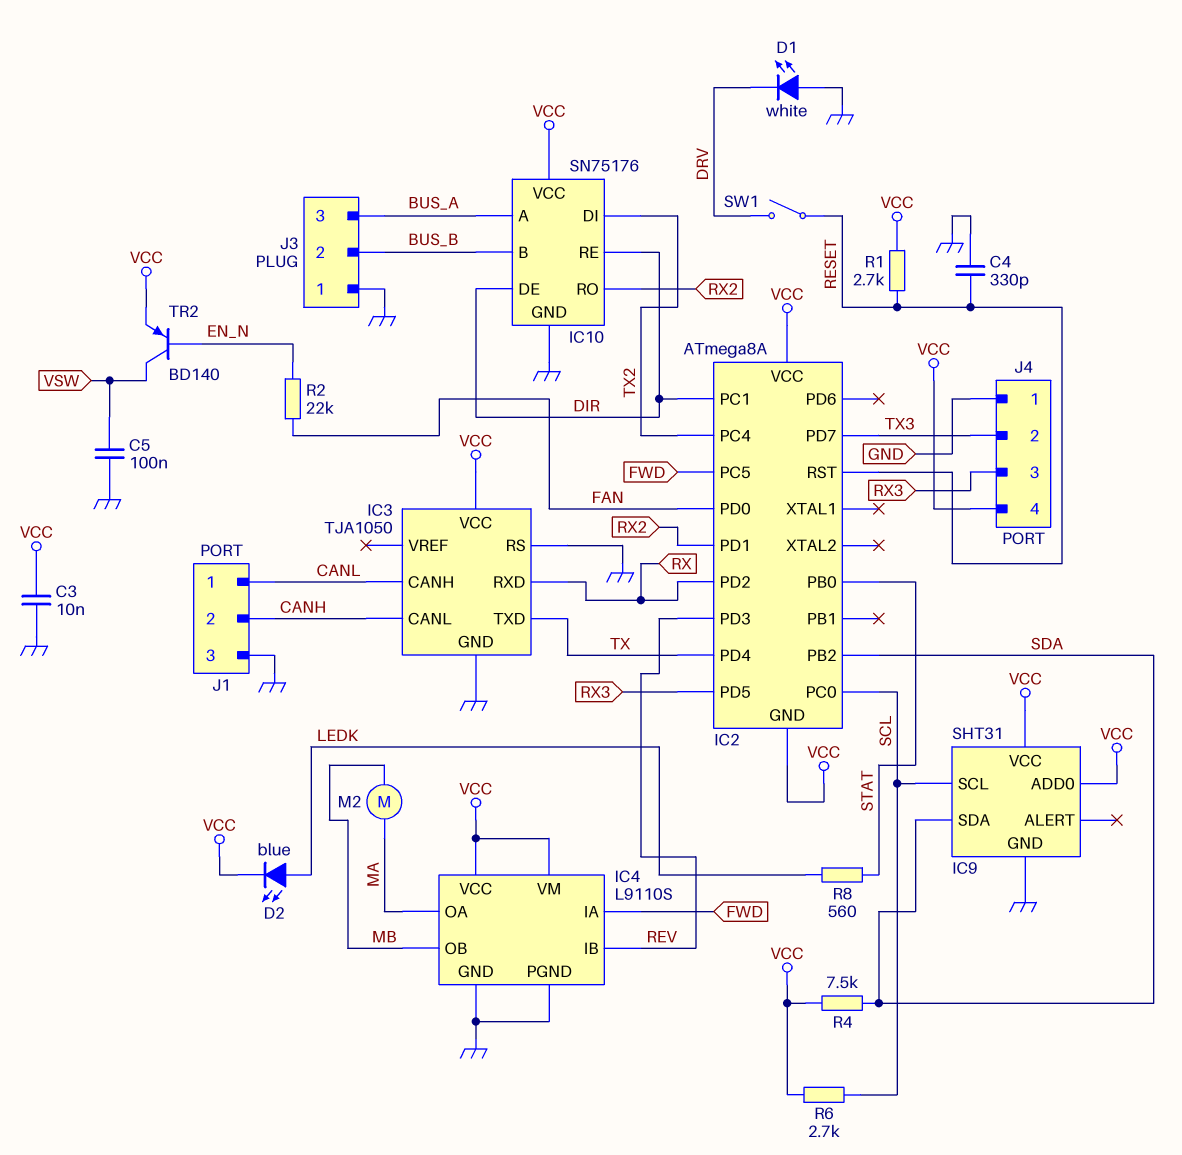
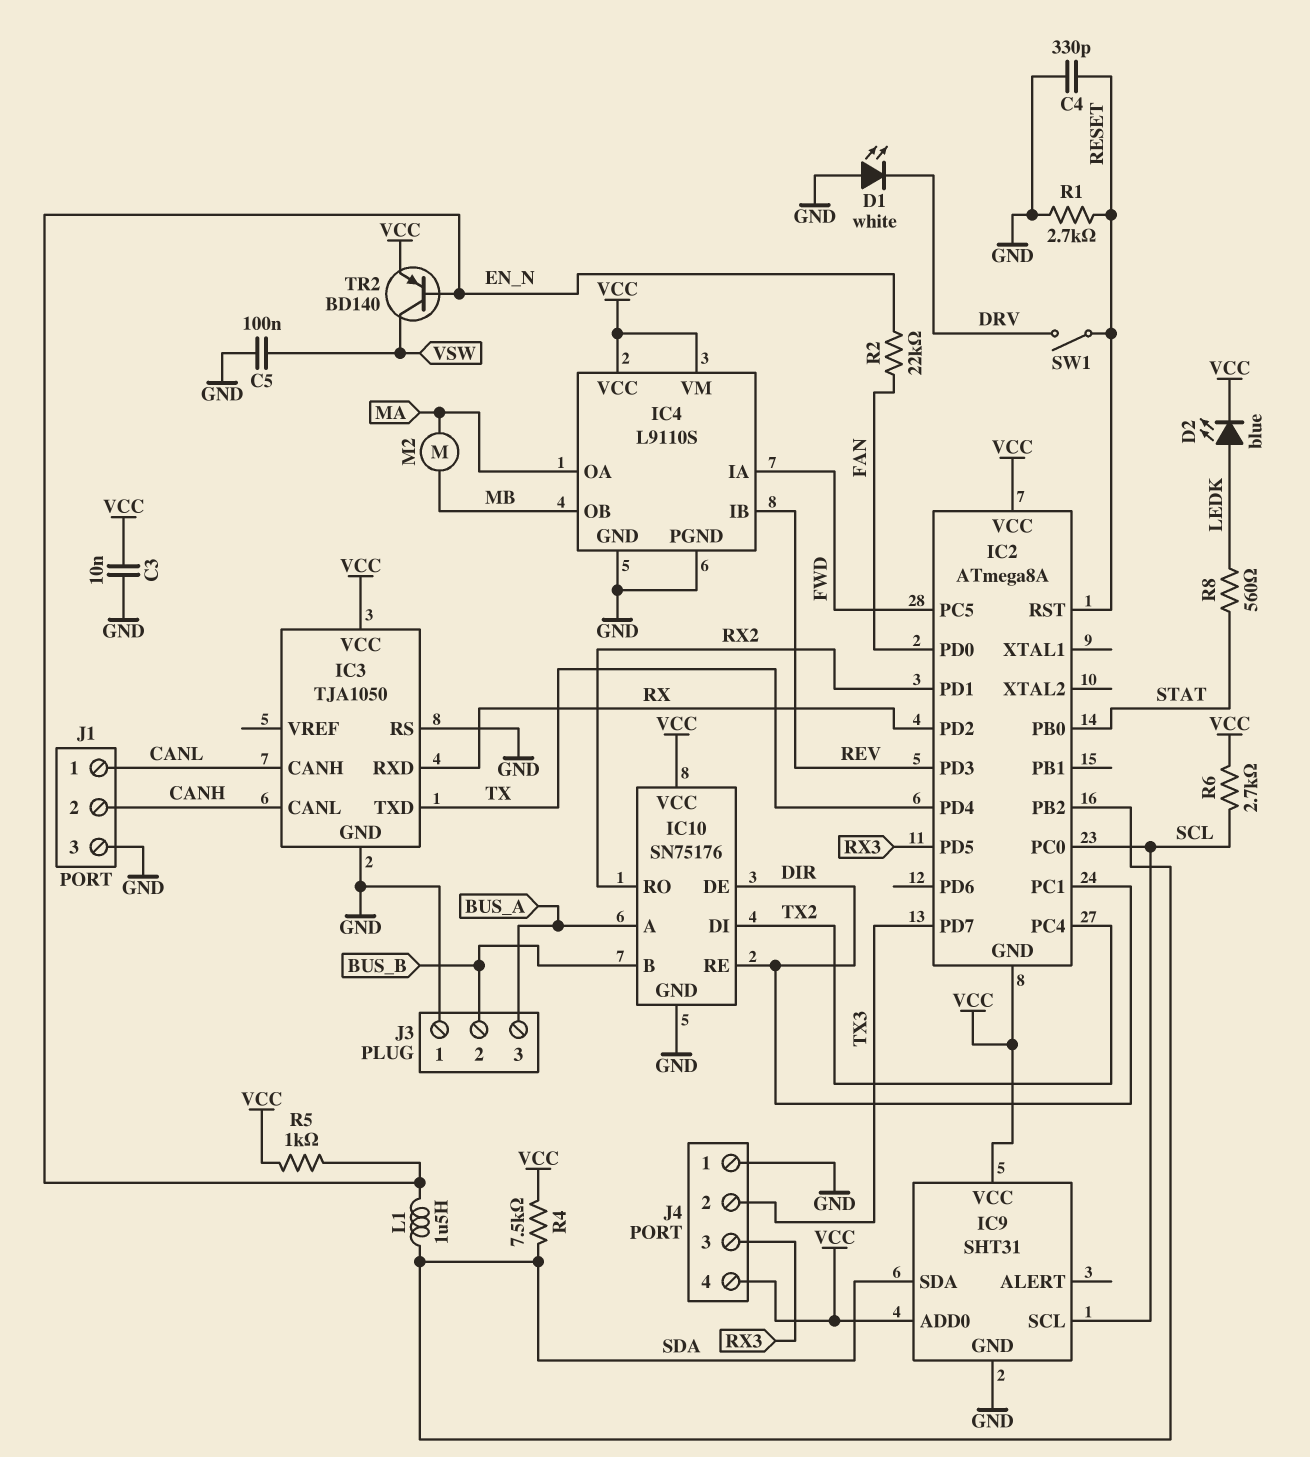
L1: none -> 1.5uH (EN_N, SDA)
R1: 2.7k (RESET, VCC) -> 2.7k (GND, RESET)
R5: none -> 1k (EN_N, VCC)

